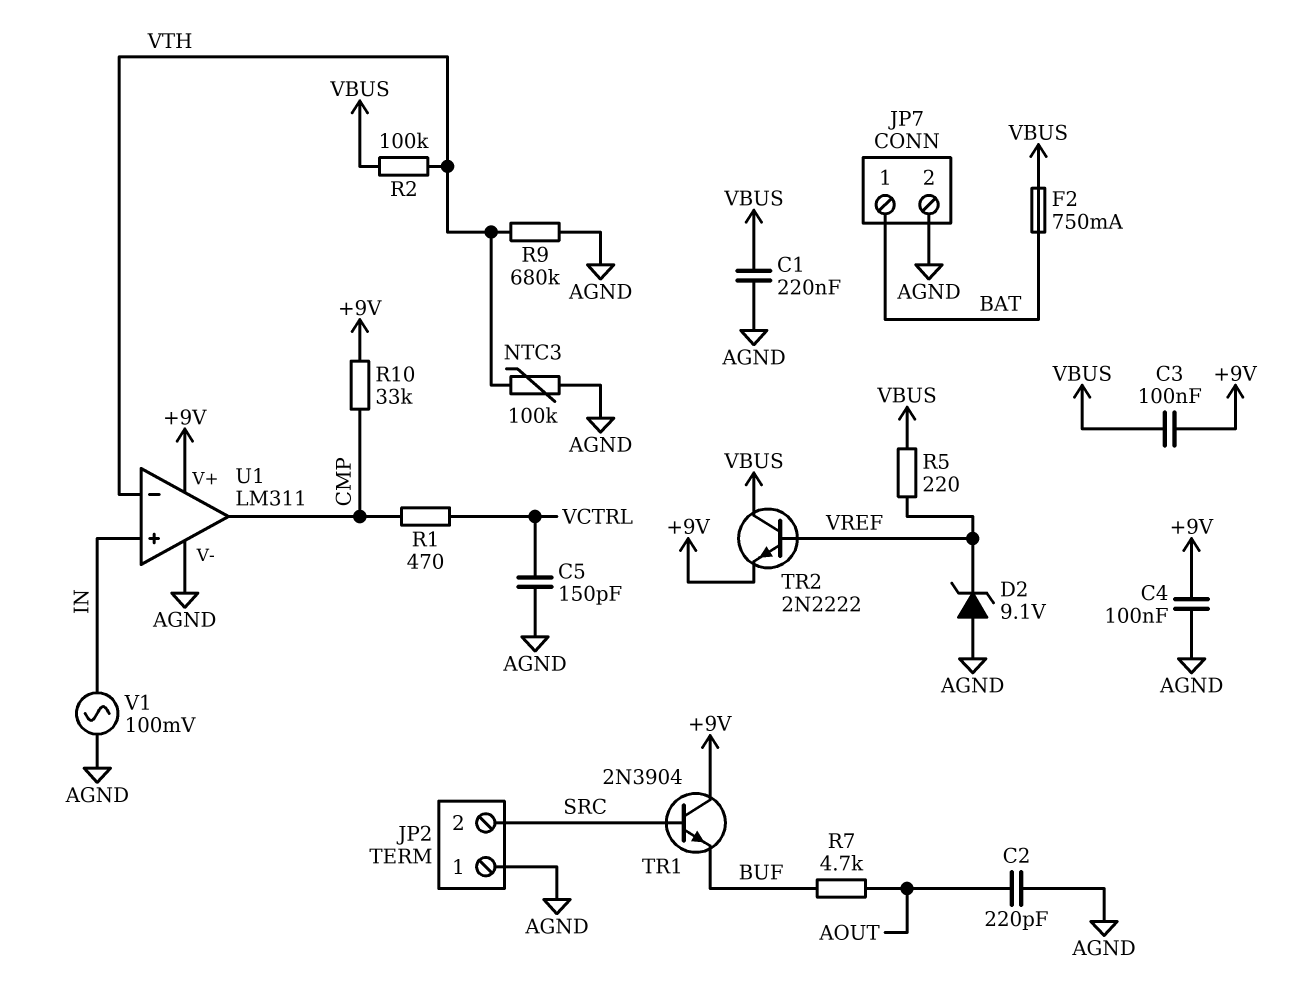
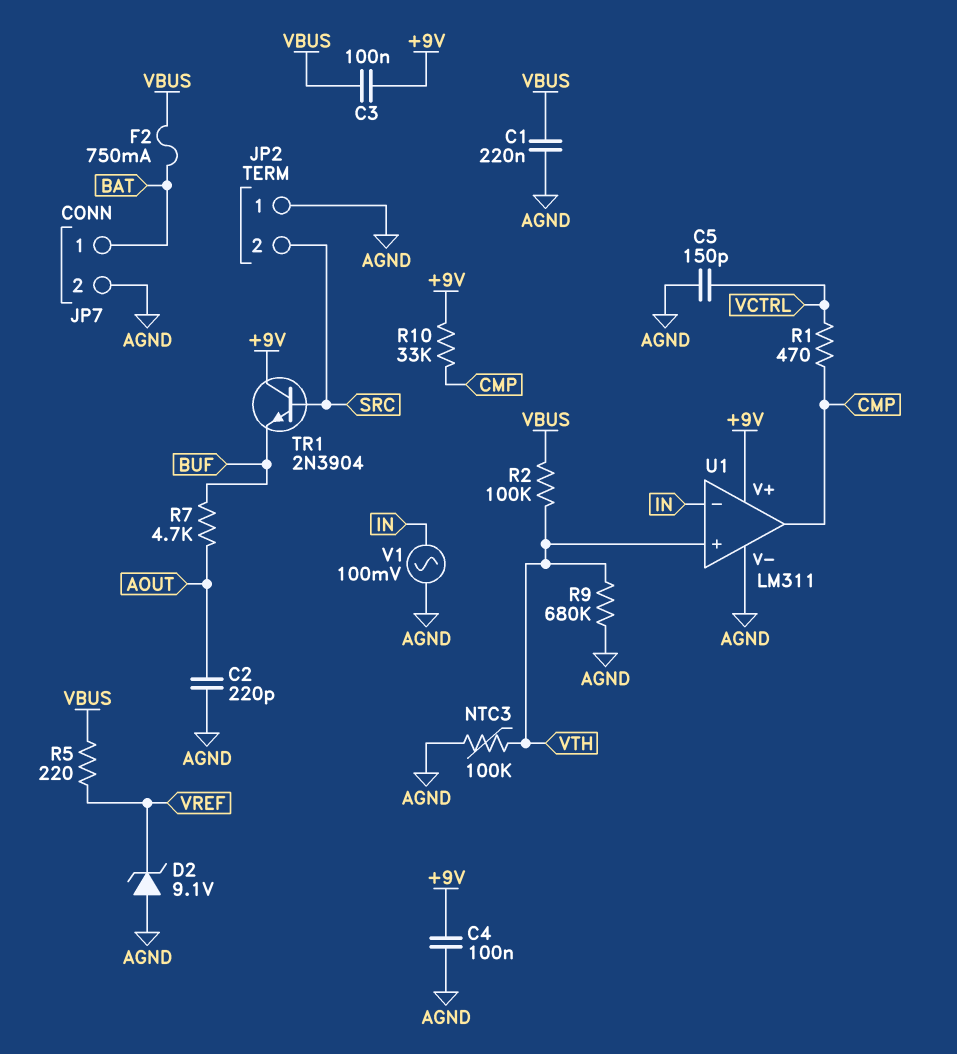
TR2: NPN 2N2222 (B VREF, C VBUS, E +9V) -> none
U1 pin in+: IN -> VTH
U1 pin in-: VTH -> IN

